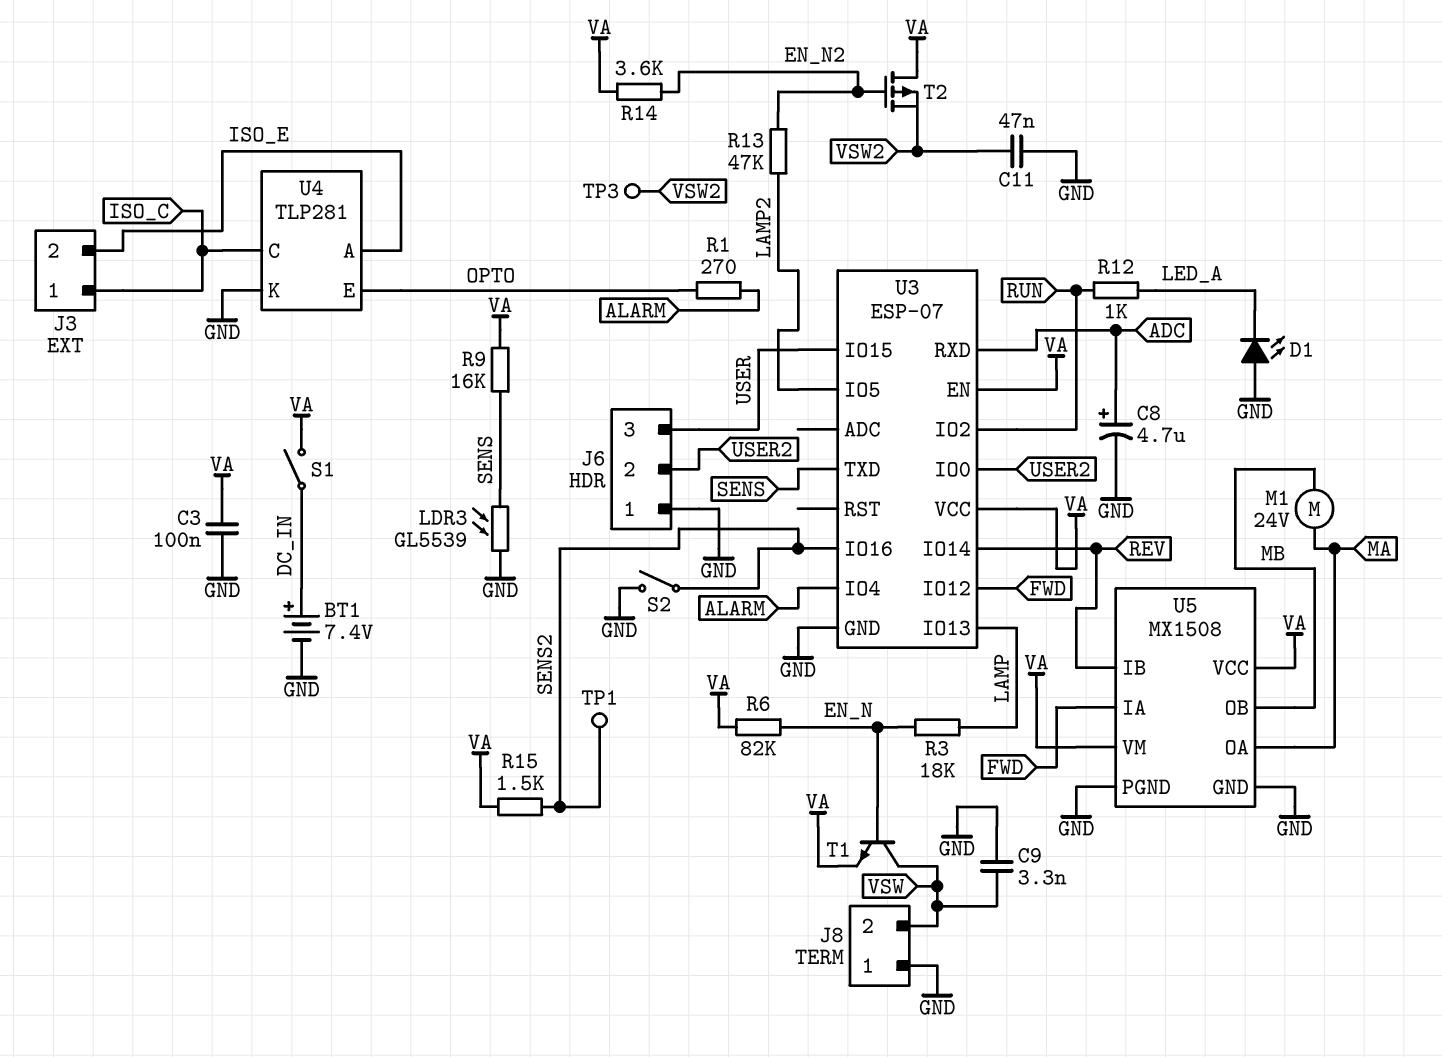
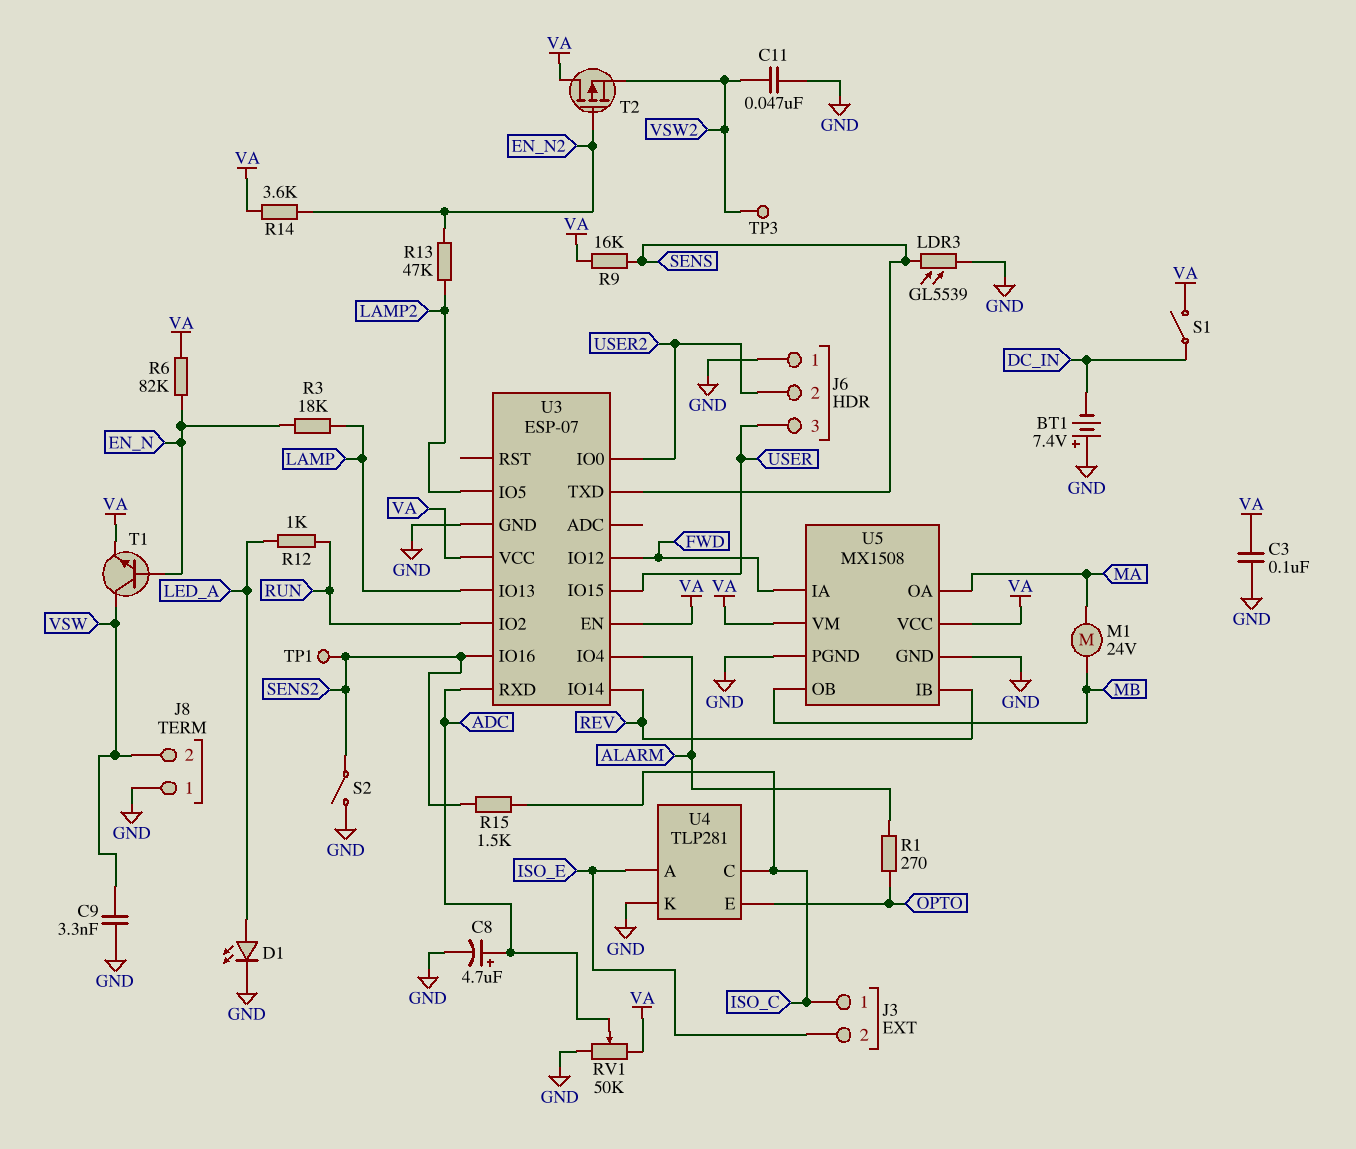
BT1: 7.4V (plus DC_IN, minus GND) -> 7.4V (plus GND, minus DC_IN)
D1: LED (A GND, K LED_A) -> LED (A LED_A, K GND)
R15: 1.5k (SENS2, VA) -> 1.5k (ISO_C, SENS2)
RV1: none -> 50k (GND, VA, wiper ADC)

